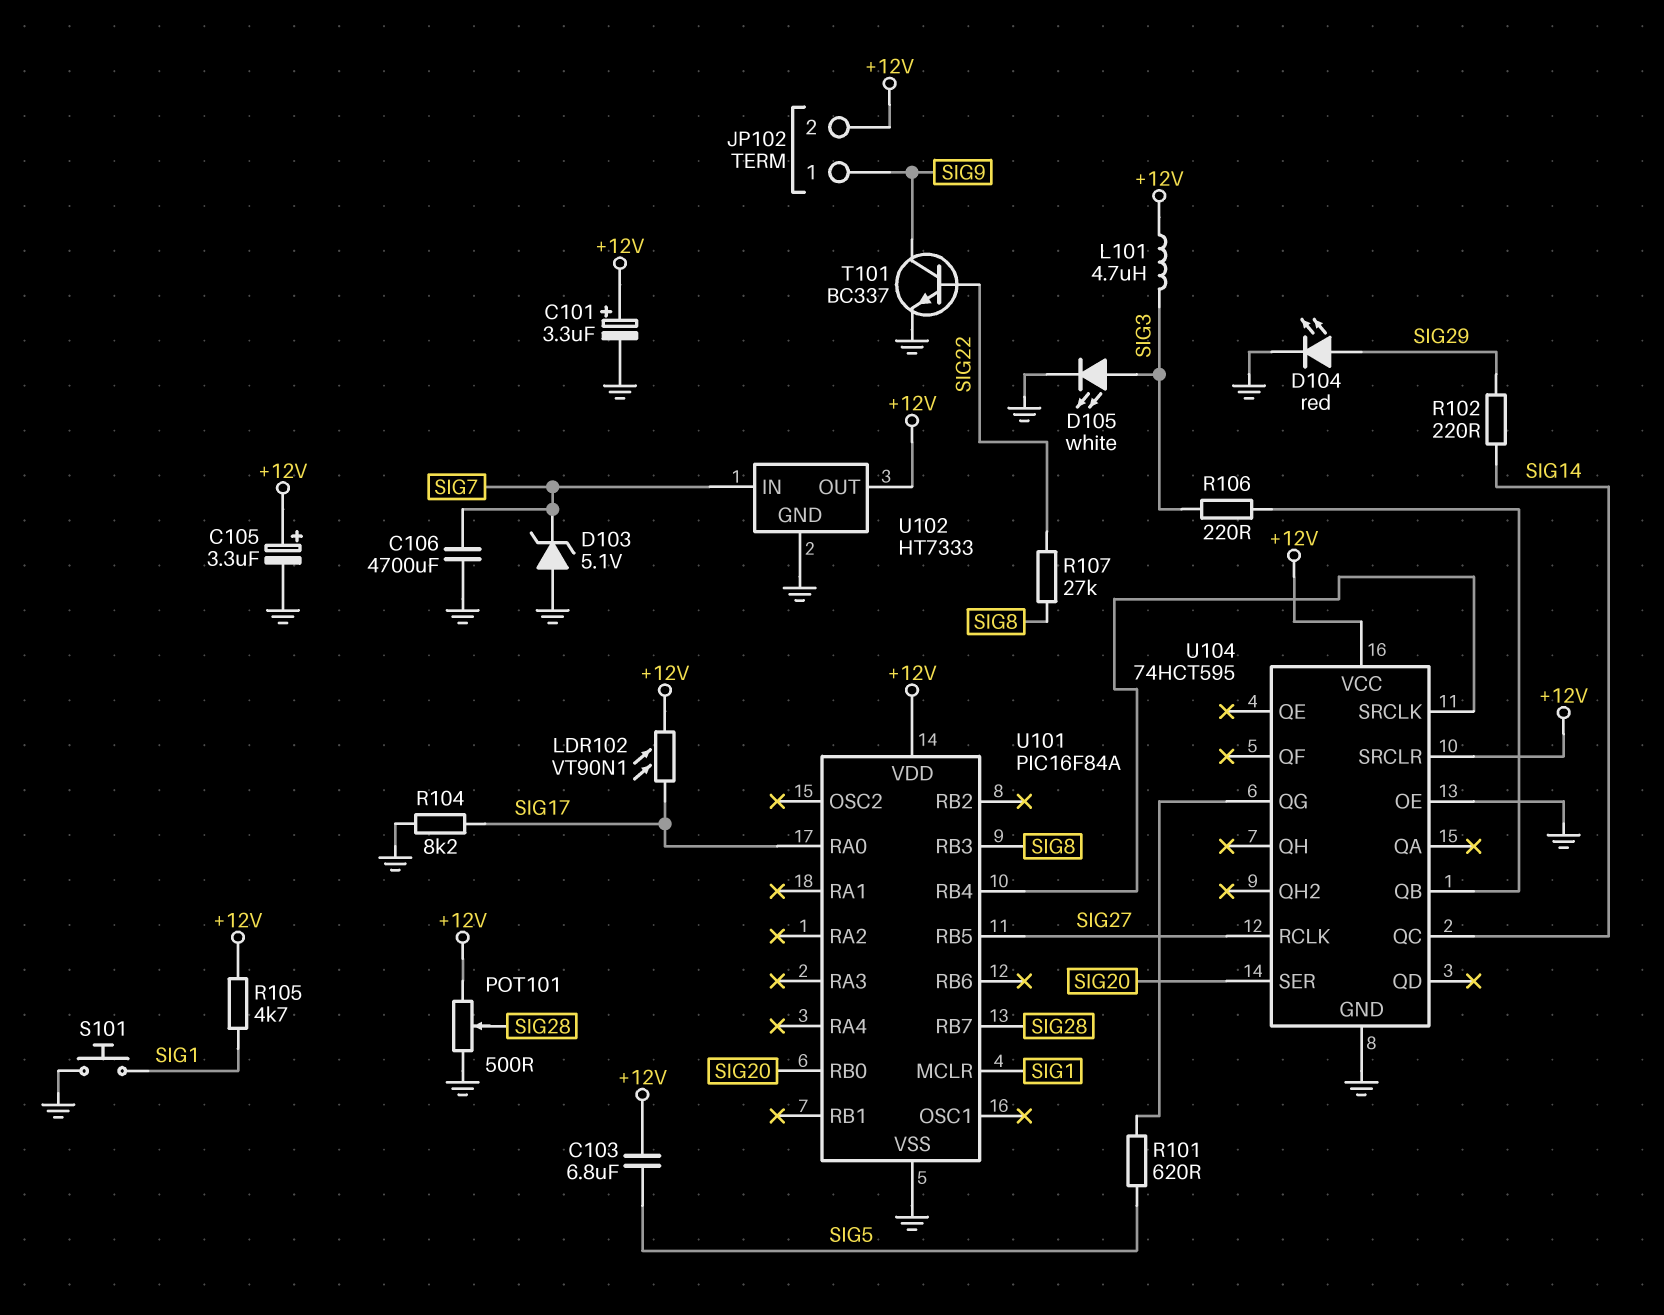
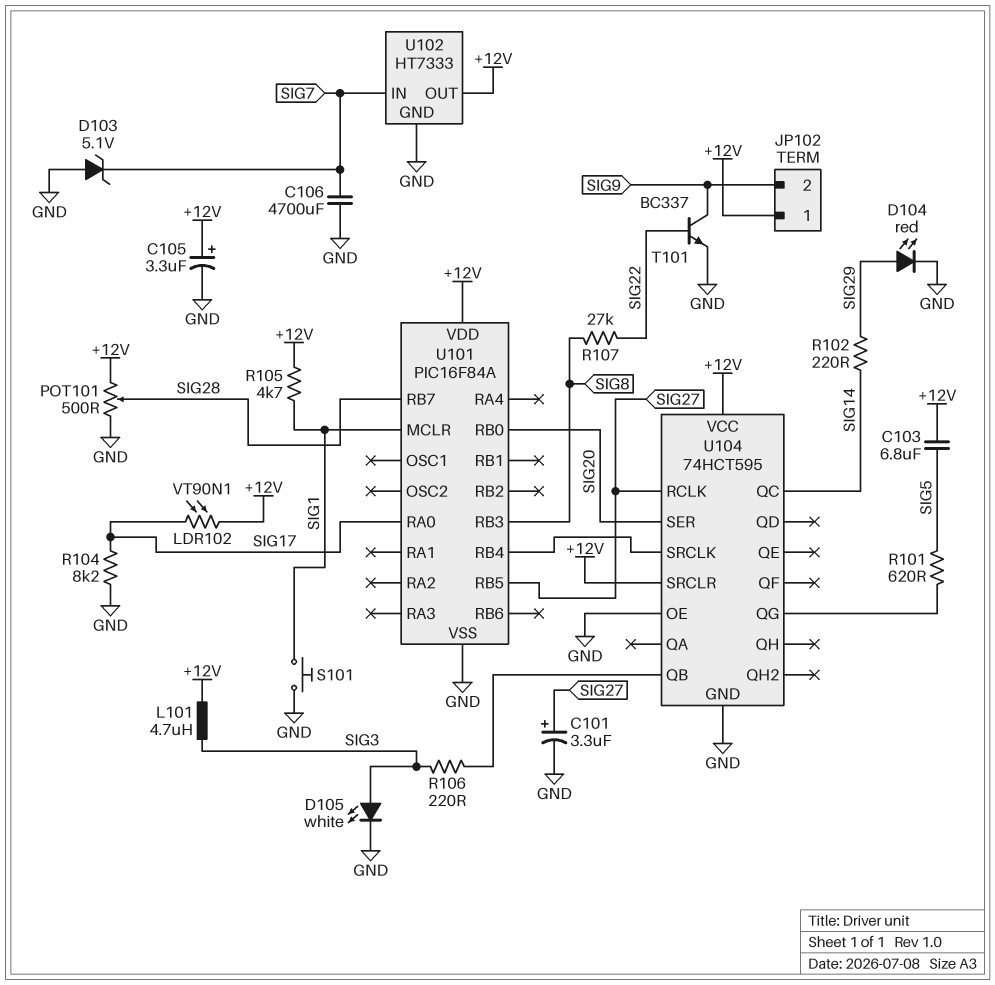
C101: 3.3uF (plus +12V, minus GND) -> 3.3uF (plus SIG27, minus GND)
JP102 pin 1: SIG9 -> +12V
JP102 pin 2: +12V -> SIG9

